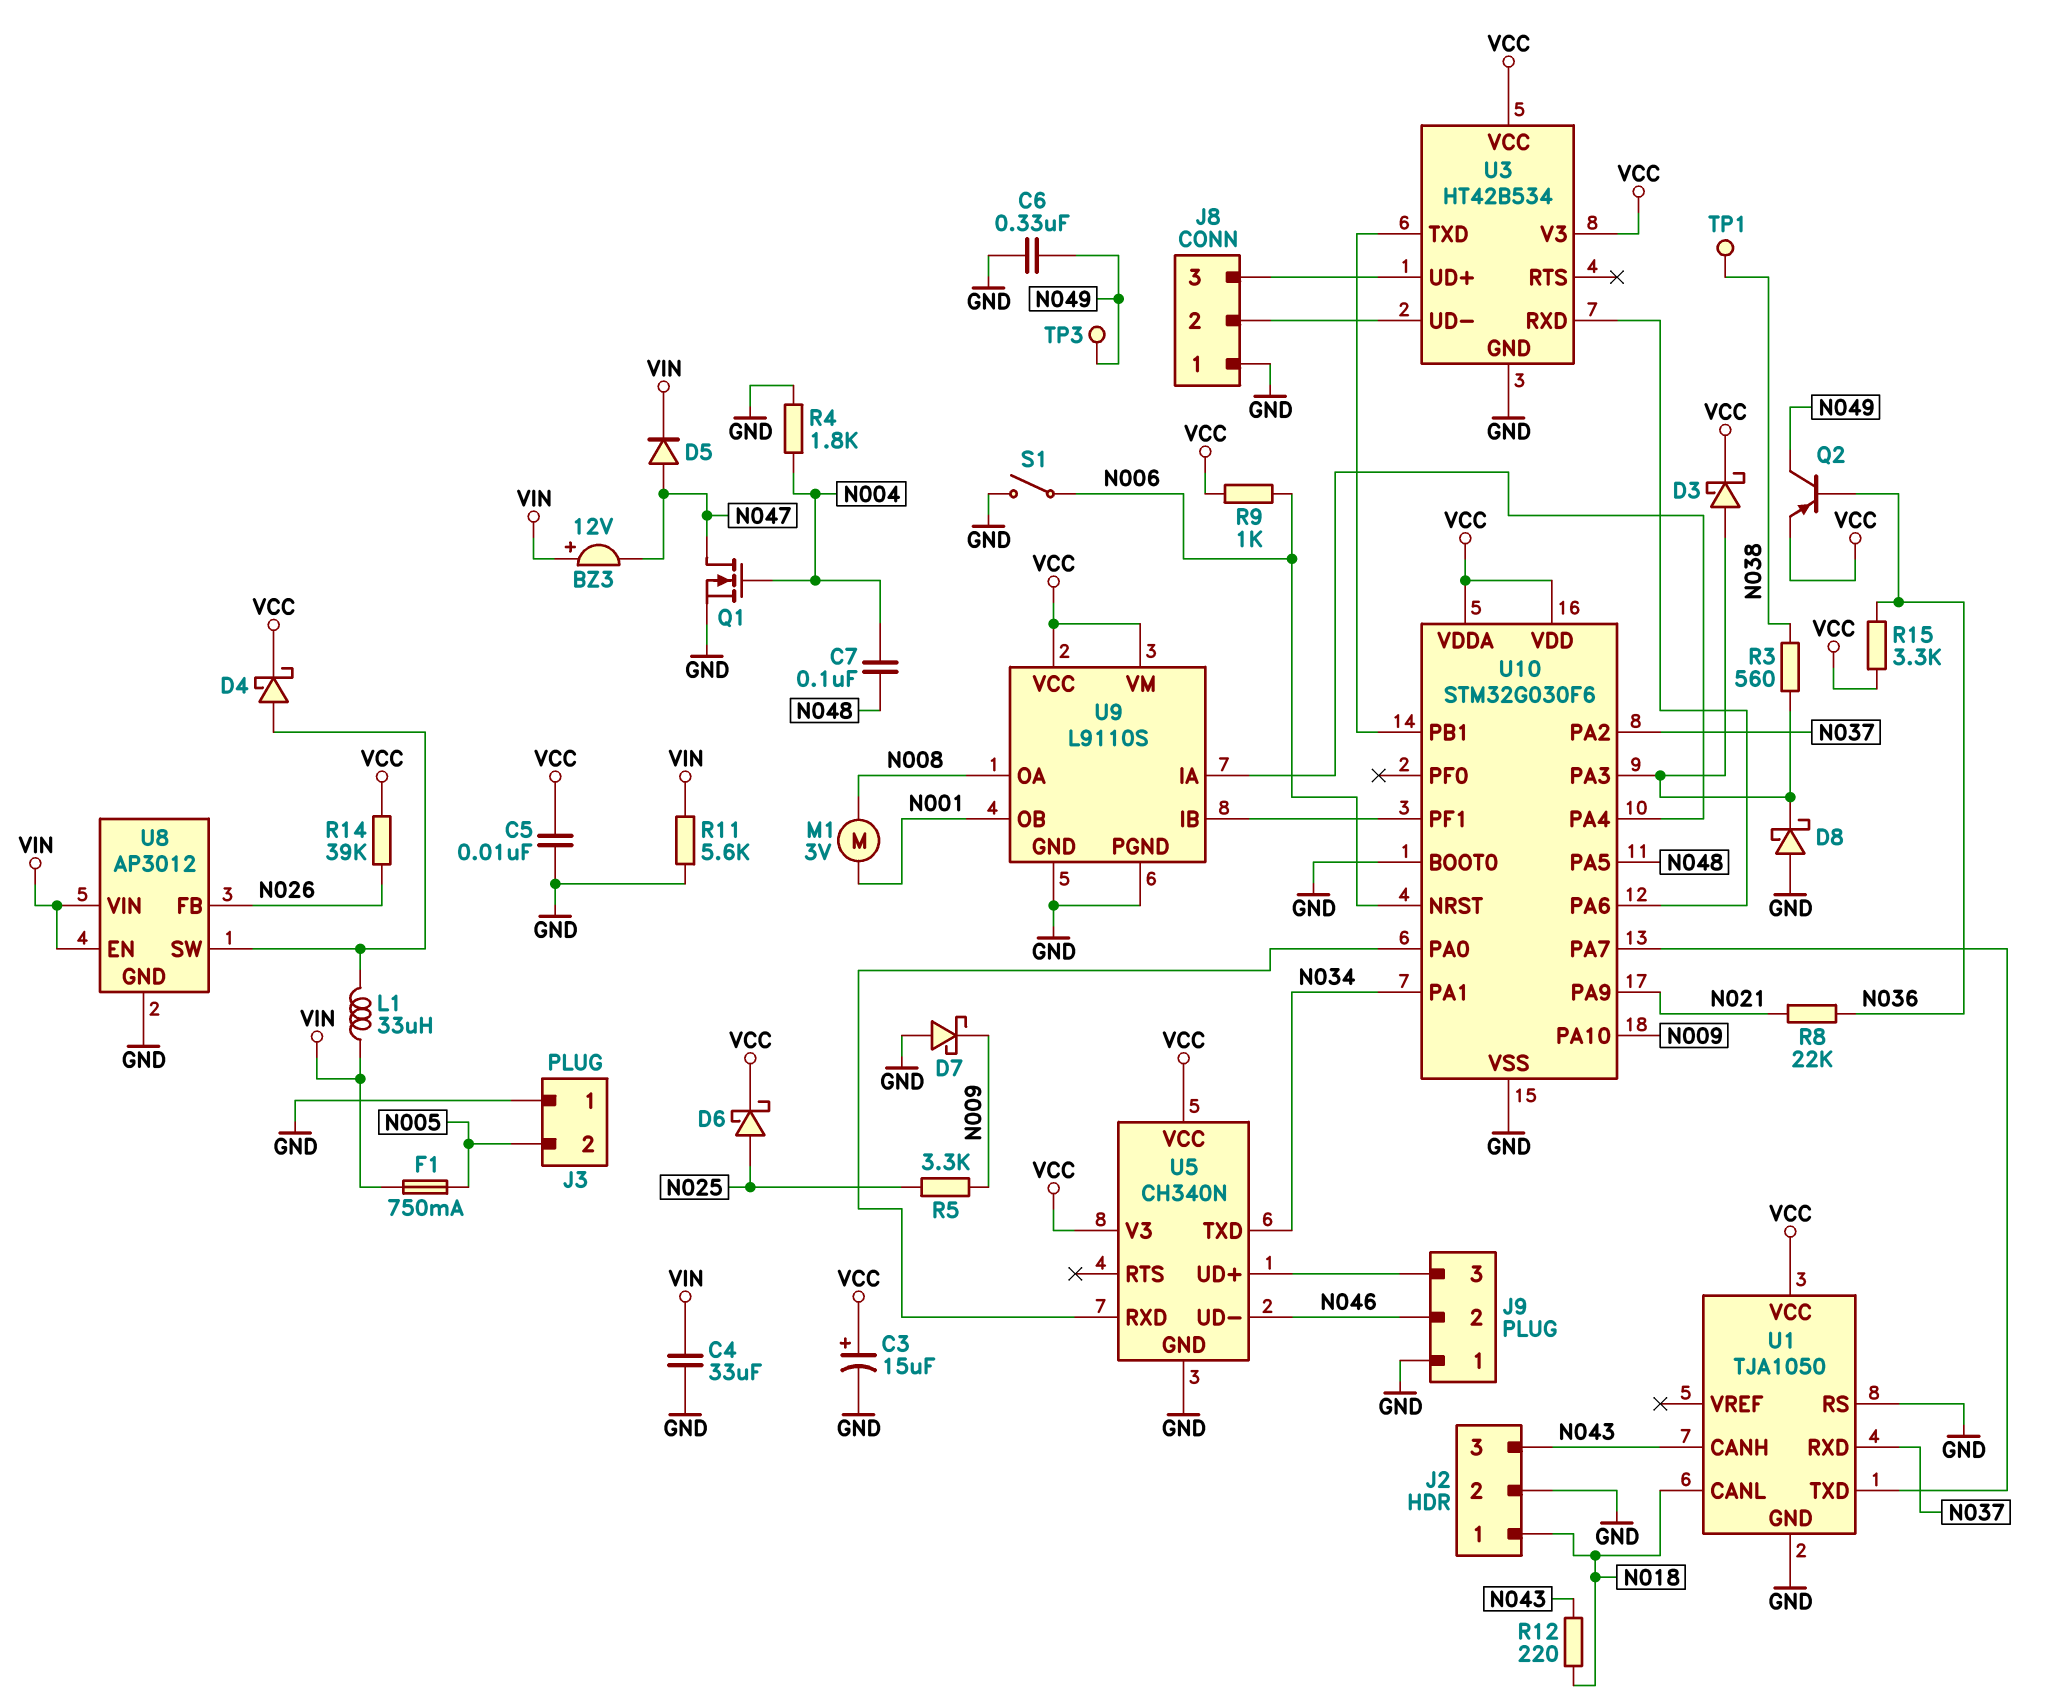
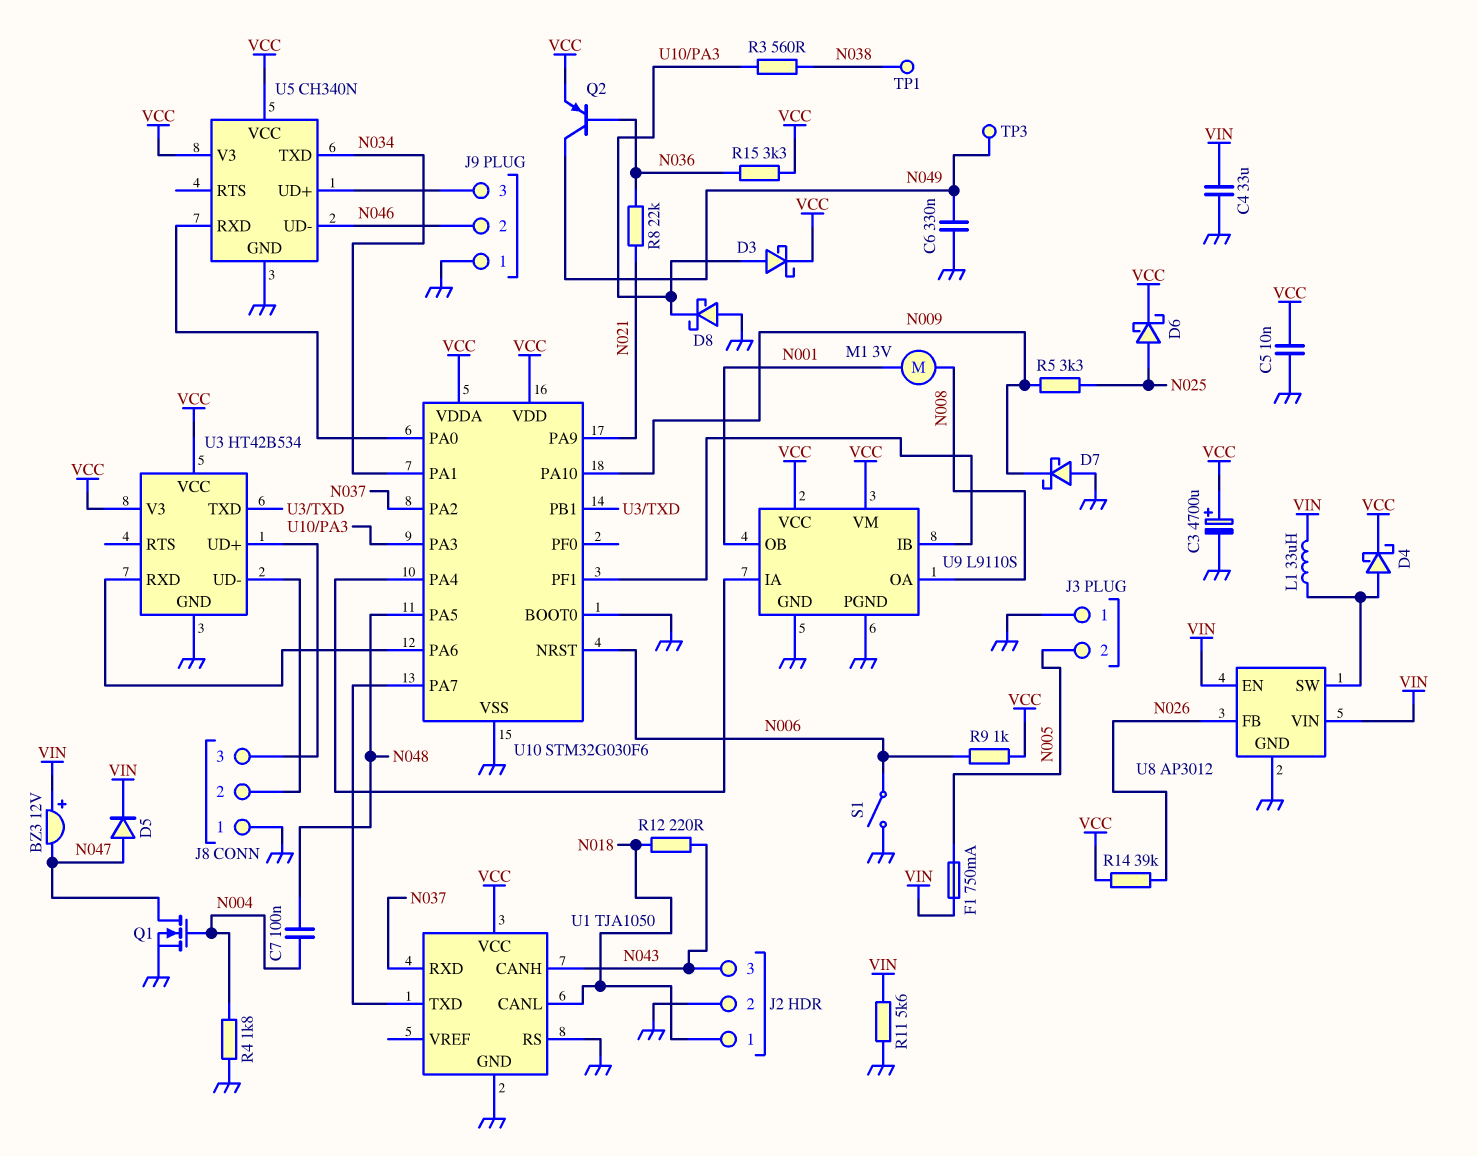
C3: 15uF (plus VCC, minus GND) -> 4700uF (plus VCC, minus GND)

